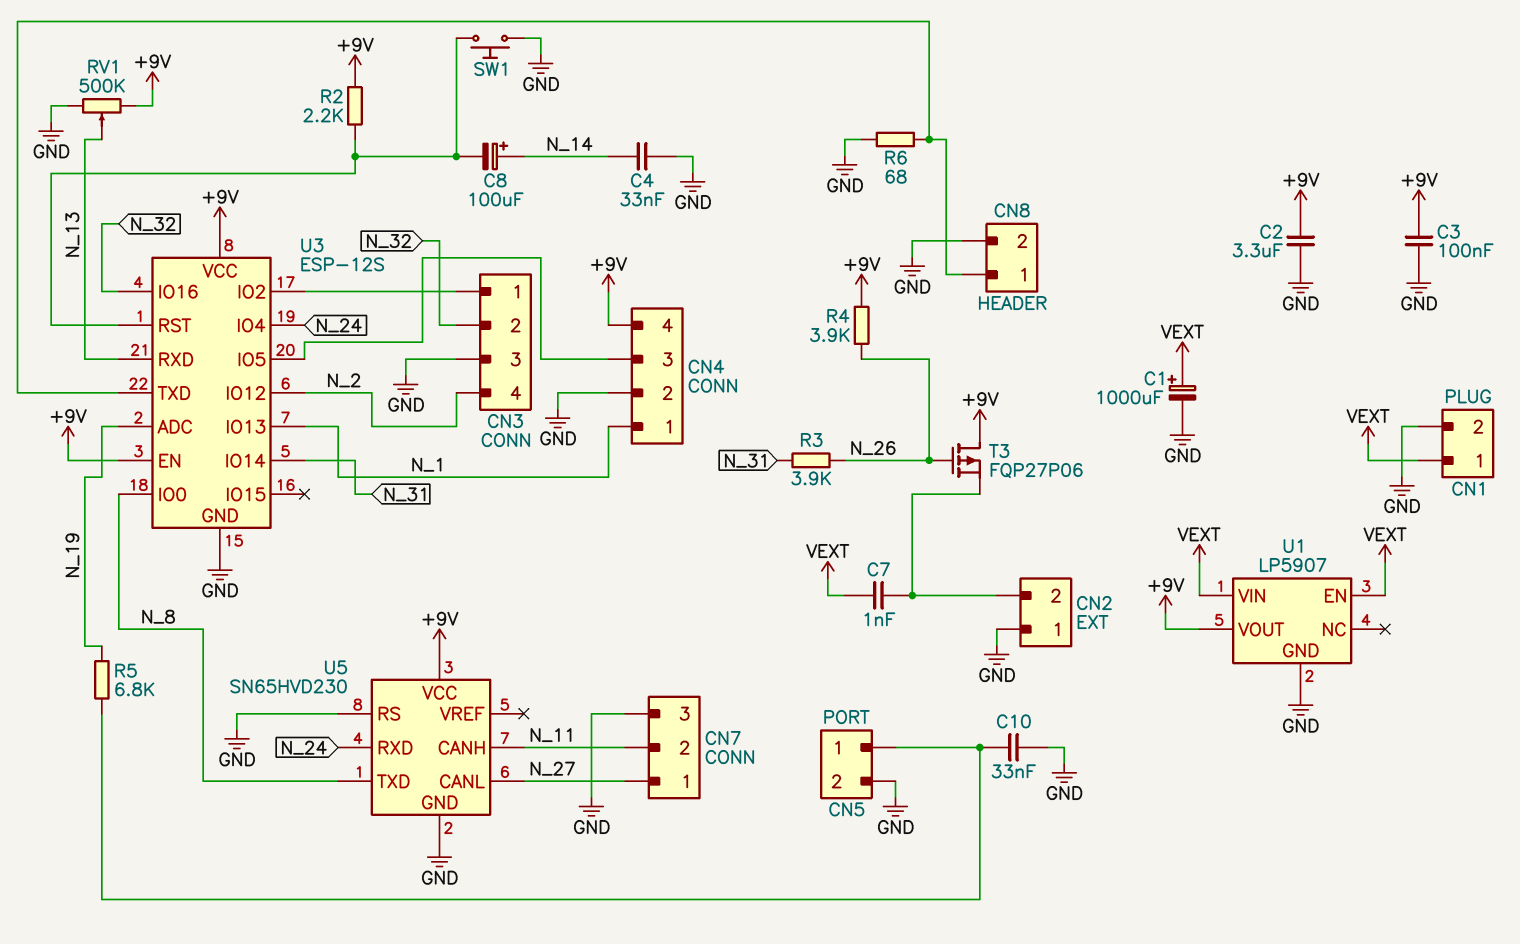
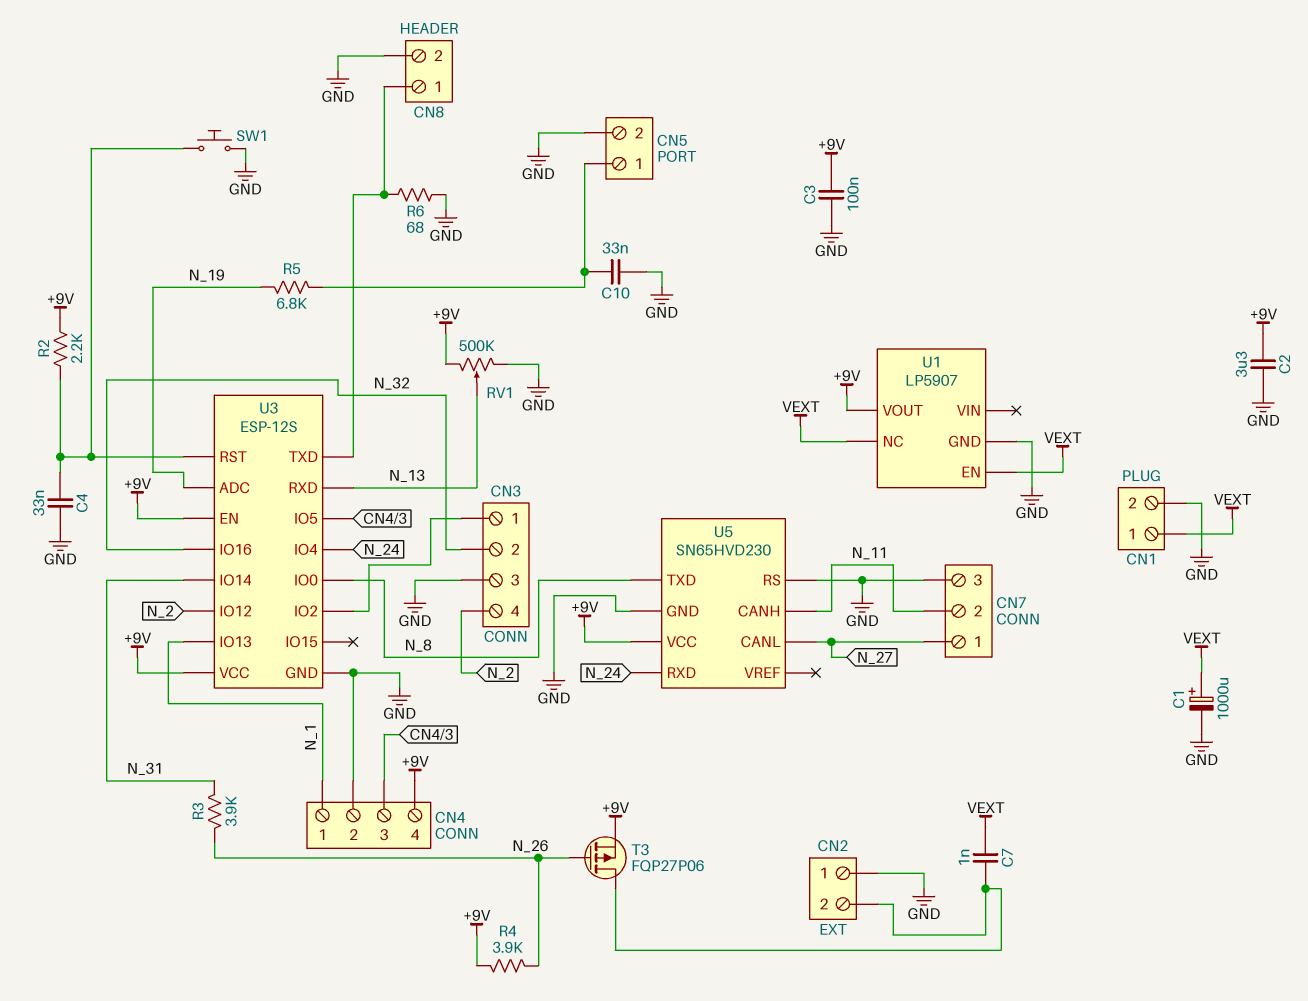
C4: 33nF (GND, N_14) -> 33nF (GND, U3/RST)
C8: 100uF (plus N_14, minus U3/RST) -> none
T3: PMOS FQP27P06 (G N_26, D +9V, S CN2/2) -> PMOS FQP27P06 (G N_26, D CN2/2, S +9V)
U1 pin NC: none -> VEXT
U1 pin VIN: VEXT -> none

